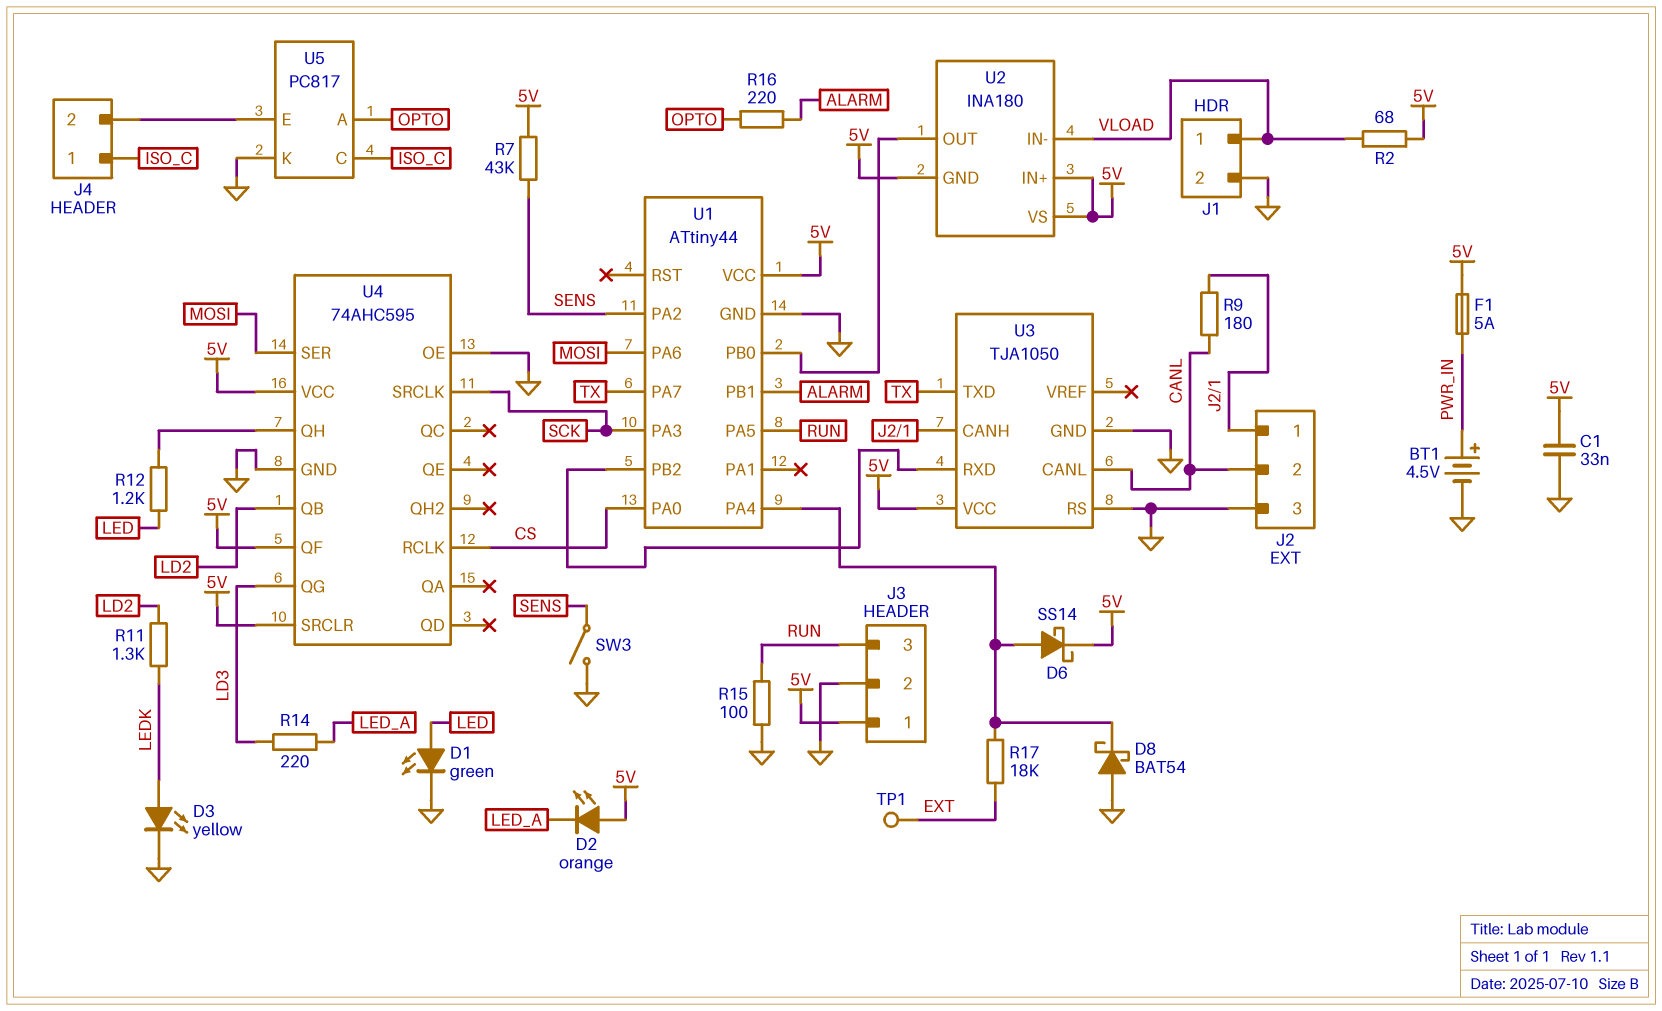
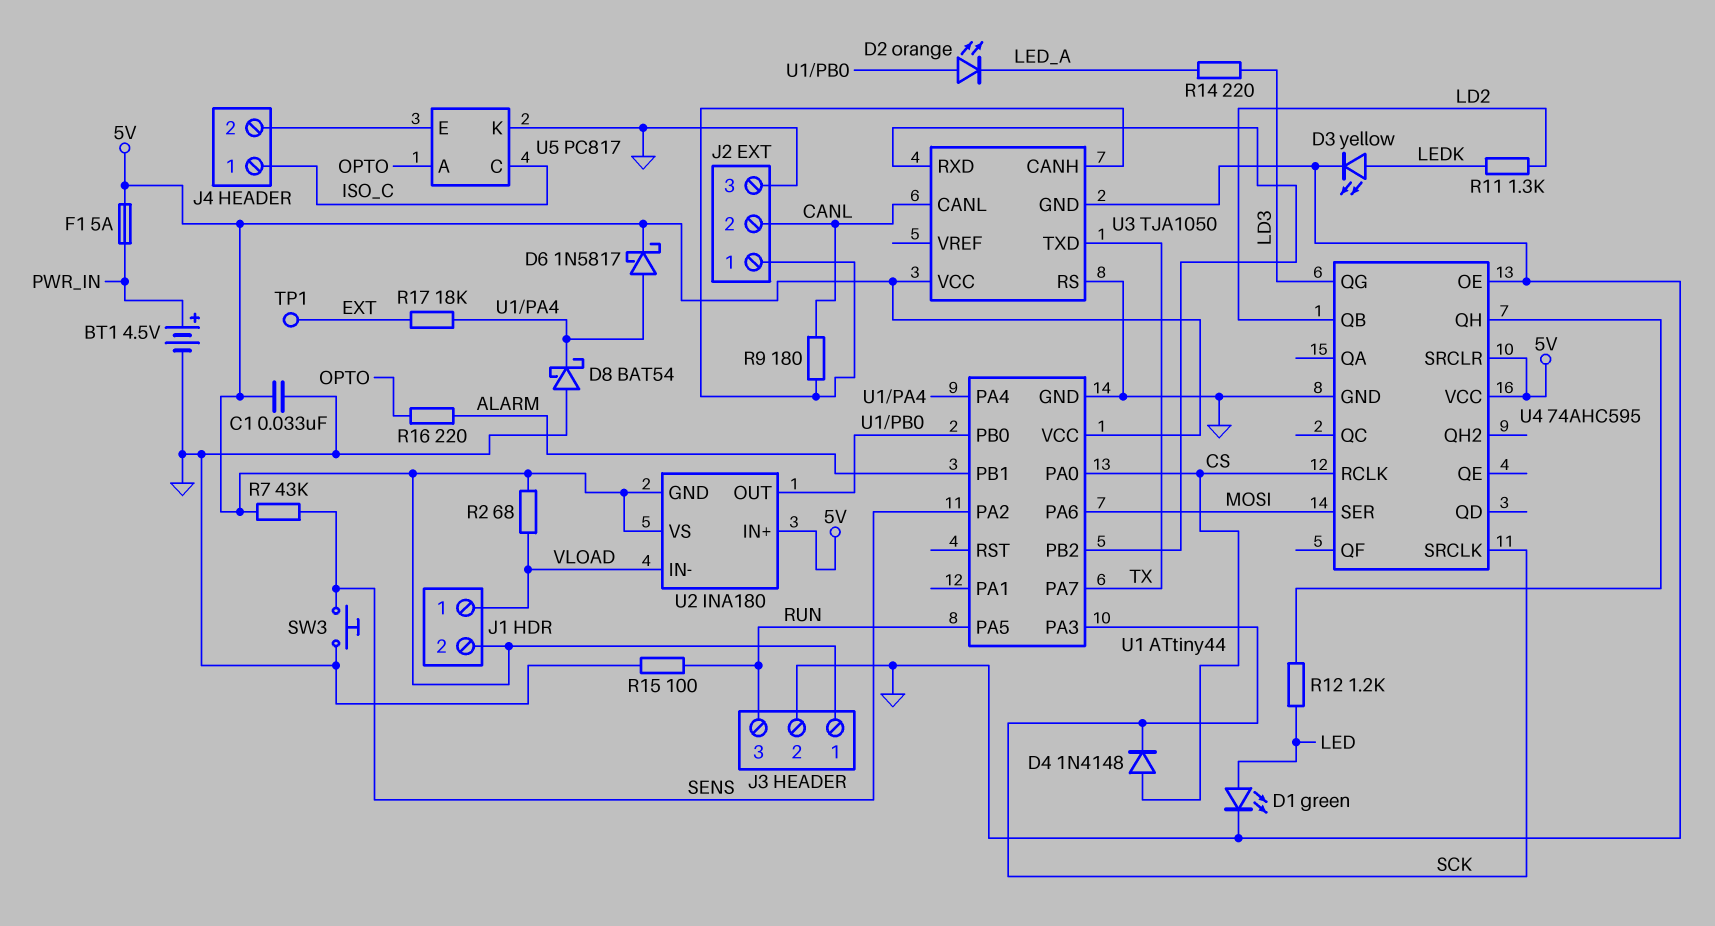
D2: LED orange (A 5V, K LED_A) -> LED orange (A U1/PB0, K LED_A)
D4: none -> diode 1N4148 (A CS, K SCK)
D6: schottky SS14 (A U1/PA4, K 5V) -> schottky 1N5817 (A U1/PA4, K 5V)
J1 pin 2: GND -> 5V
SW3: switch (GND, SENS) -> button (GND, SENS)
U4 pin QF: 5V -> none

